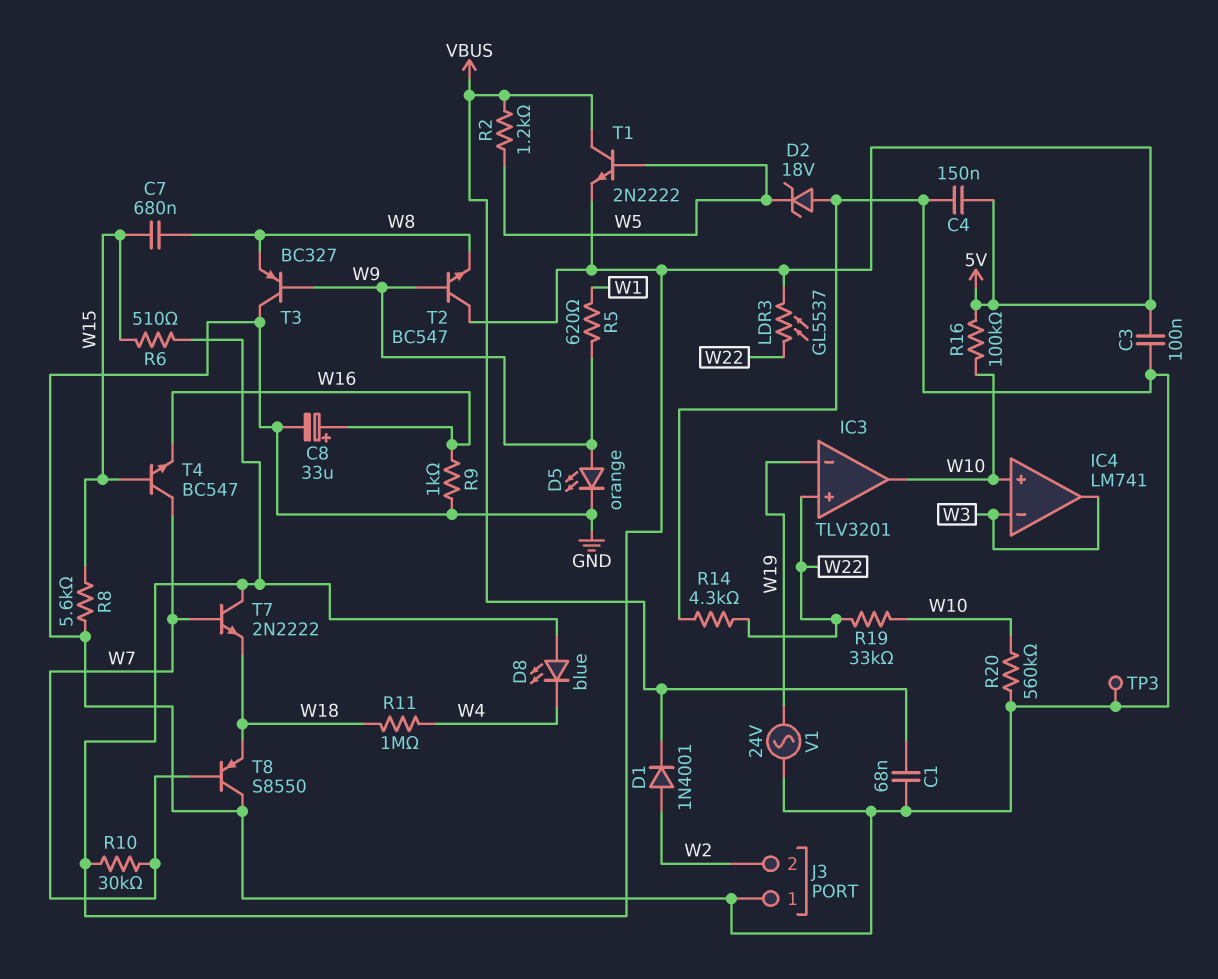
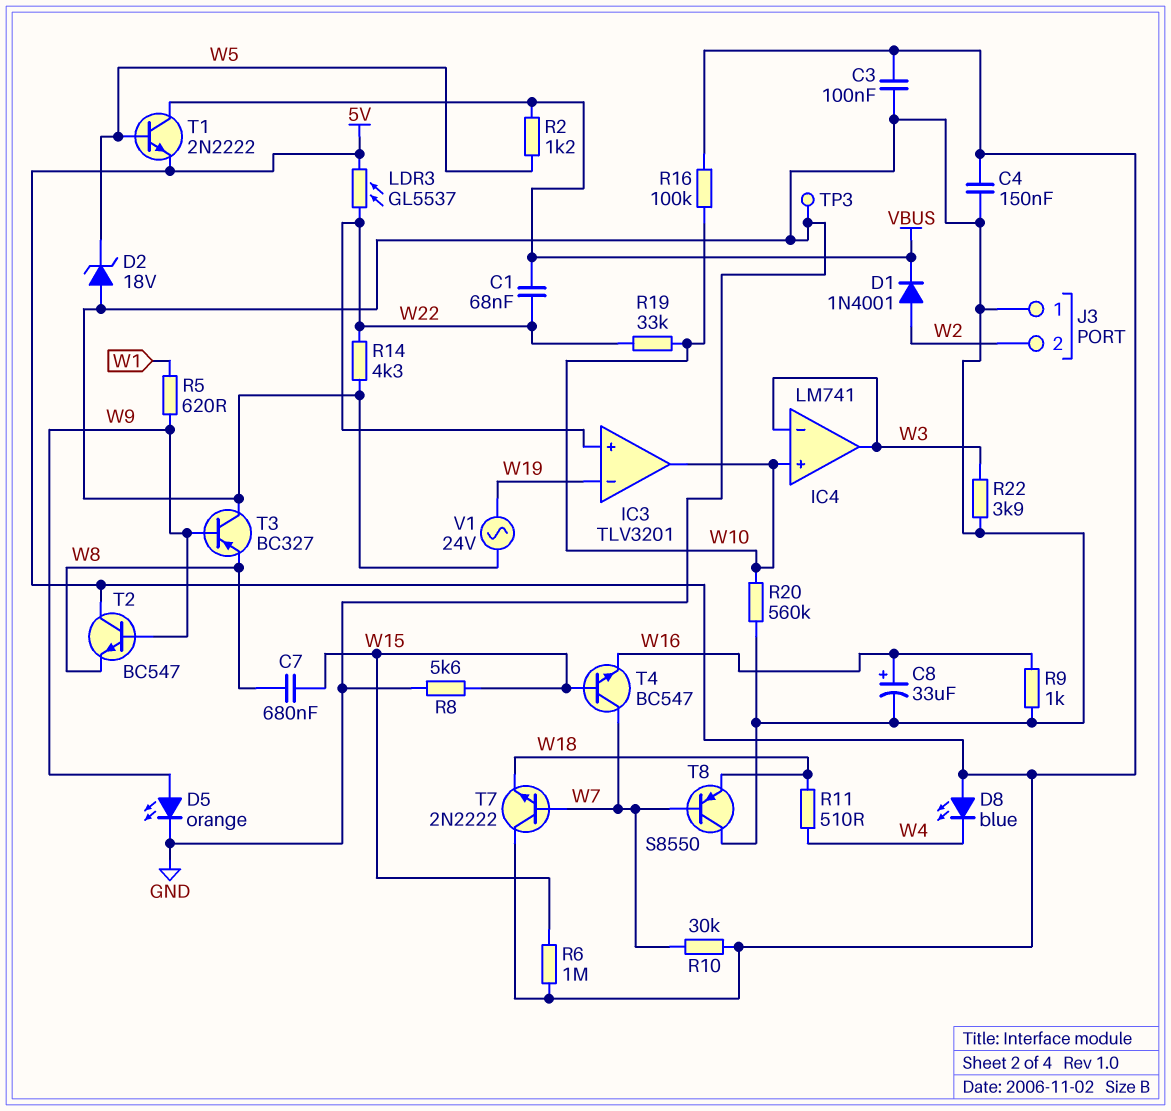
C1: 68nF (GND, VBUS) -> 68nF (VBUS, W22)
R6: 510 (5V, W15) -> 1M (5V, W15)
R11: 1M (W4, W18) -> 510 (W4, W18)
R22: none -> 3.9k (GND, W3)

